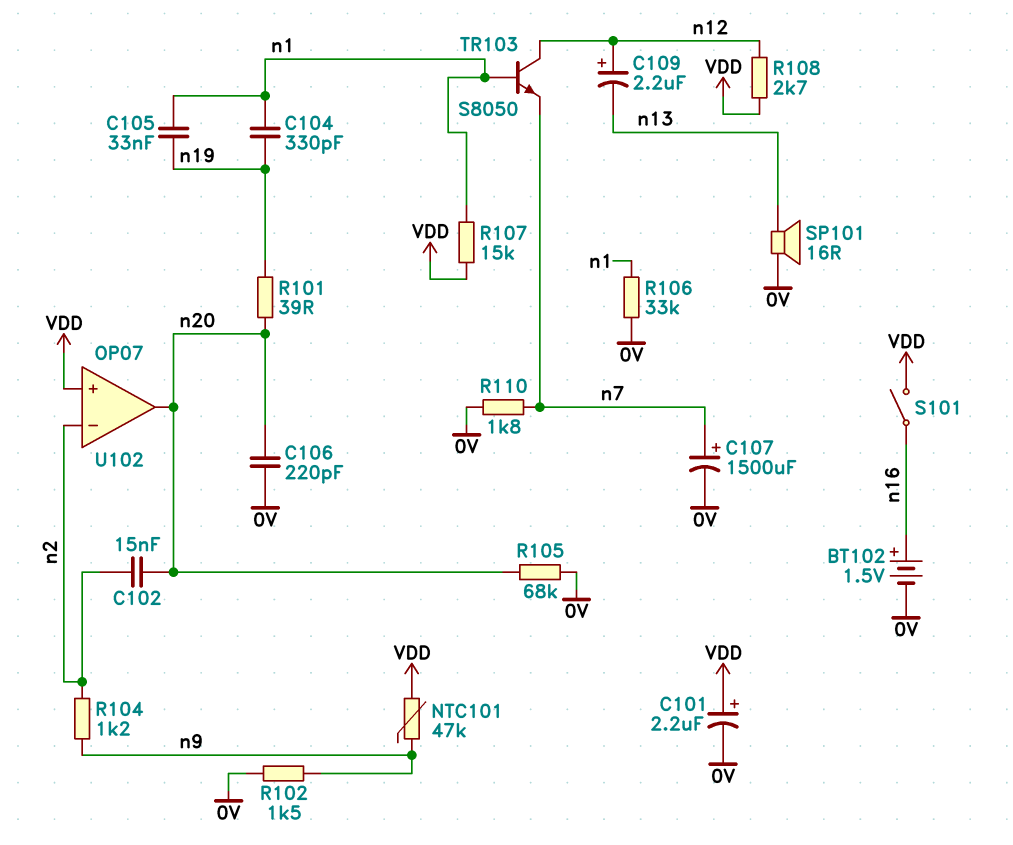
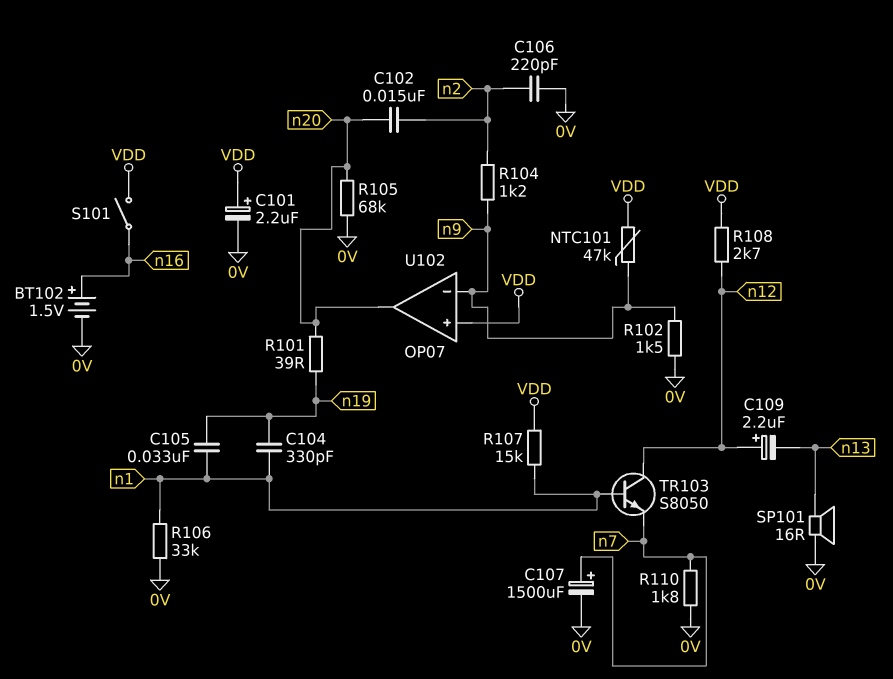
C106: 220pF (0V, n20) -> 220pF (0V, n2)
U102 pin in-: n2 -> n9

